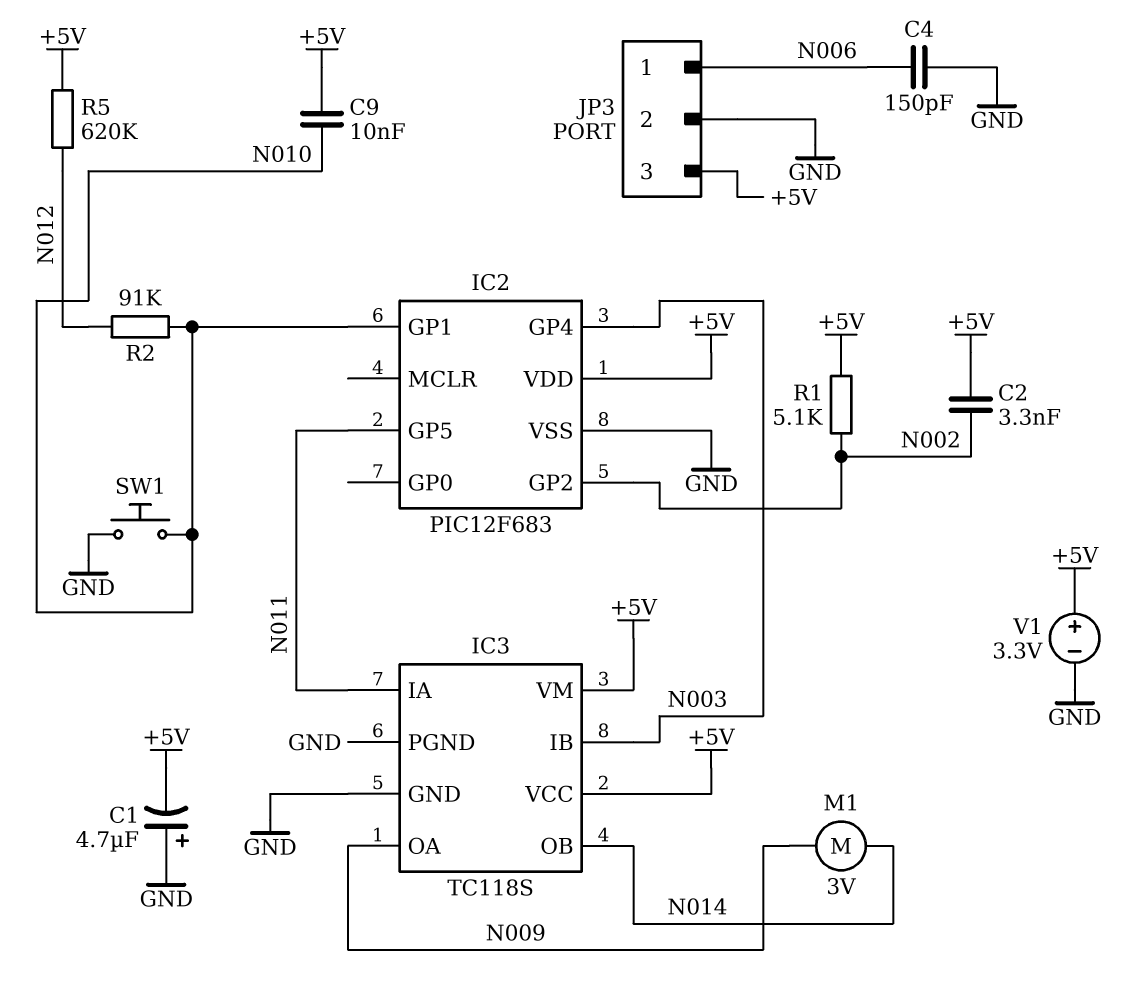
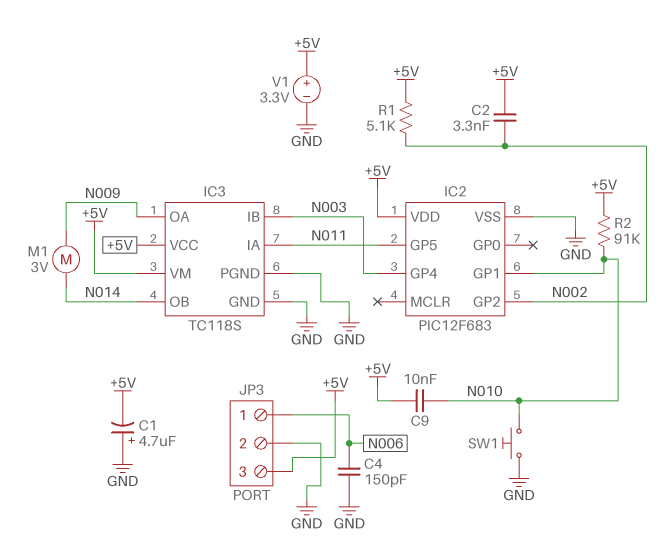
R2: 91k (N010, N012) -> 91k (+5V, N010)
R5: 620k (+5V, N012) -> none

